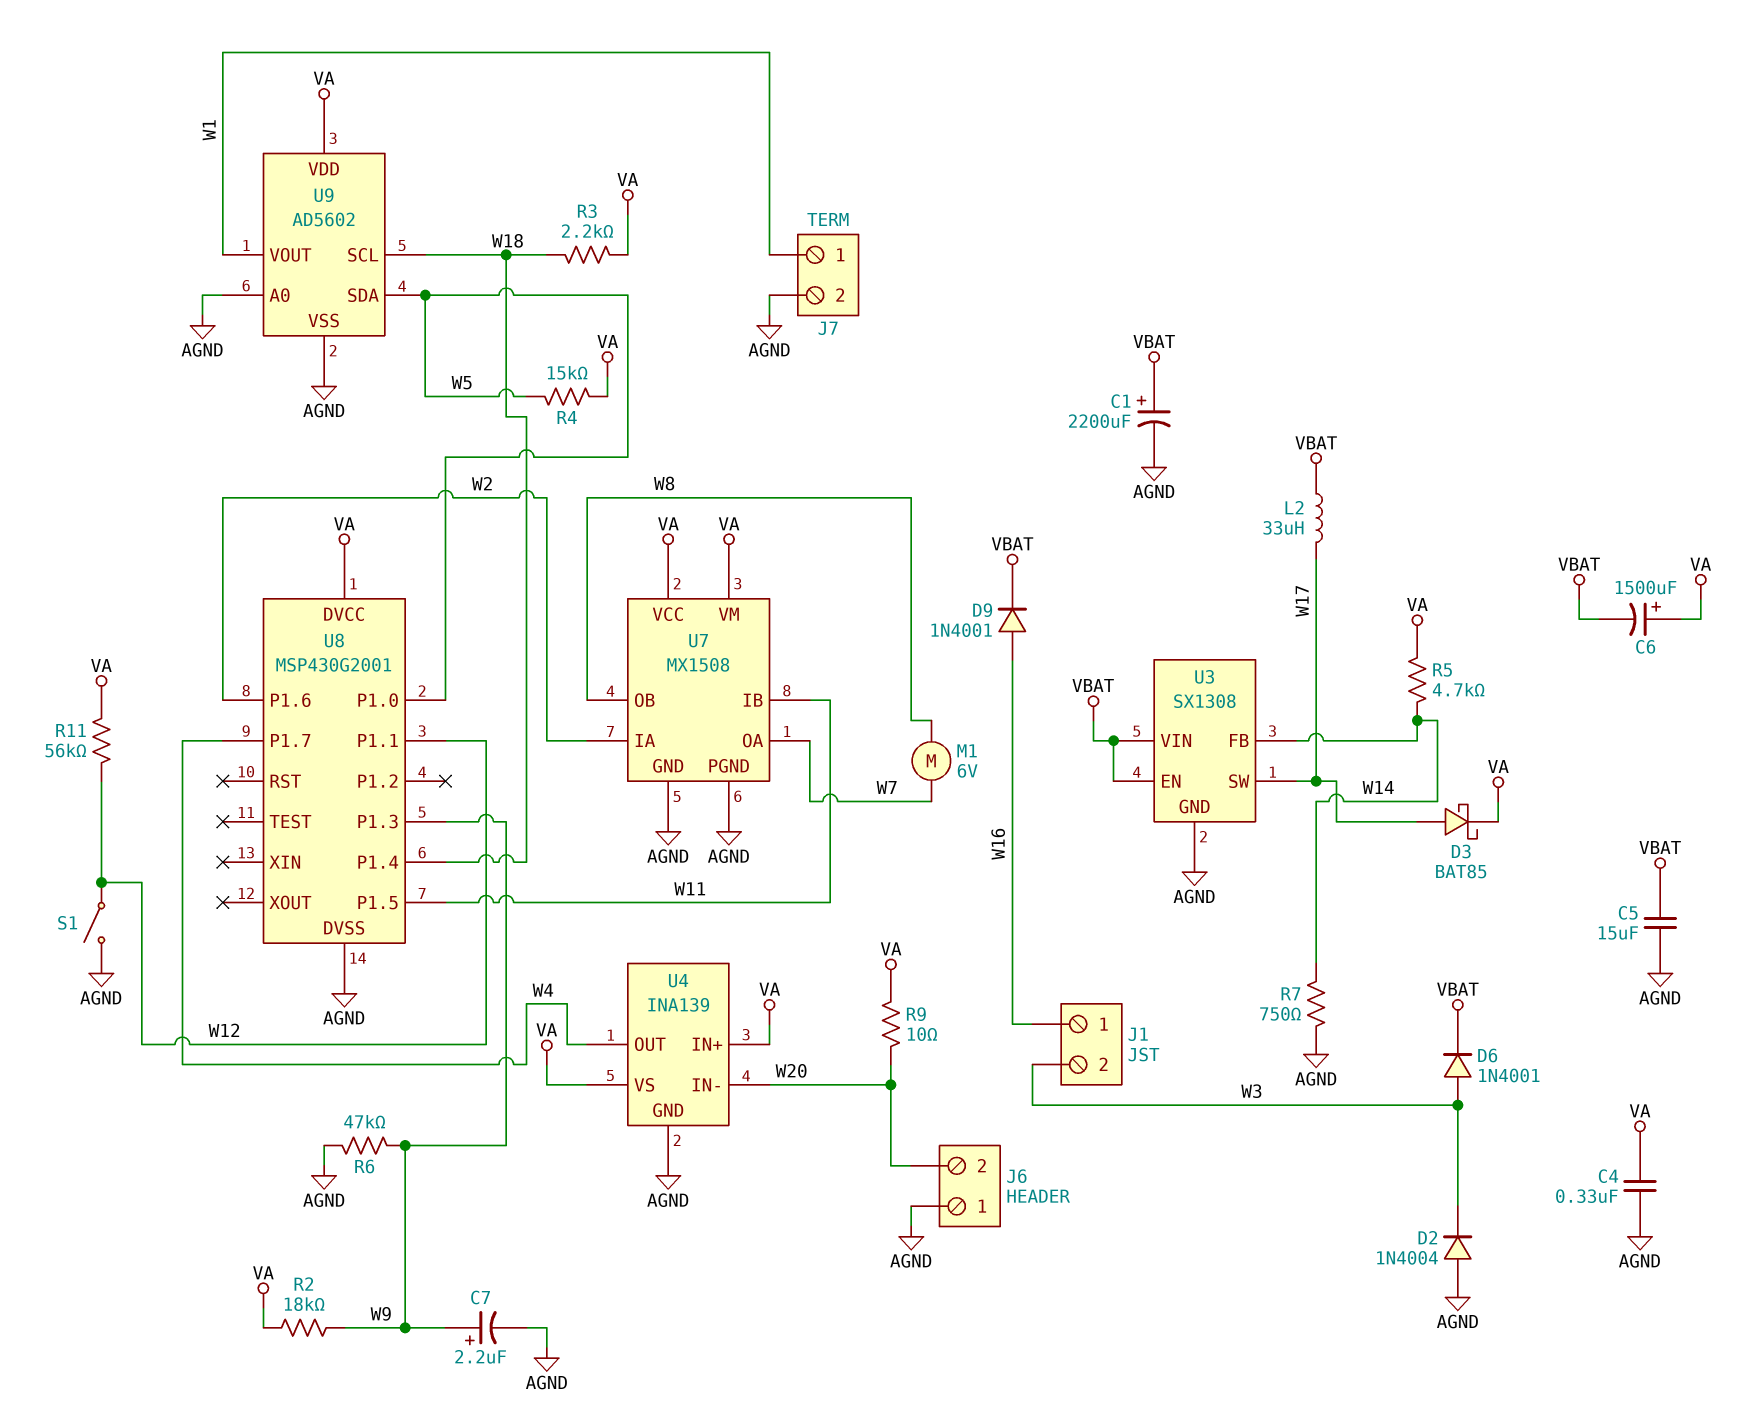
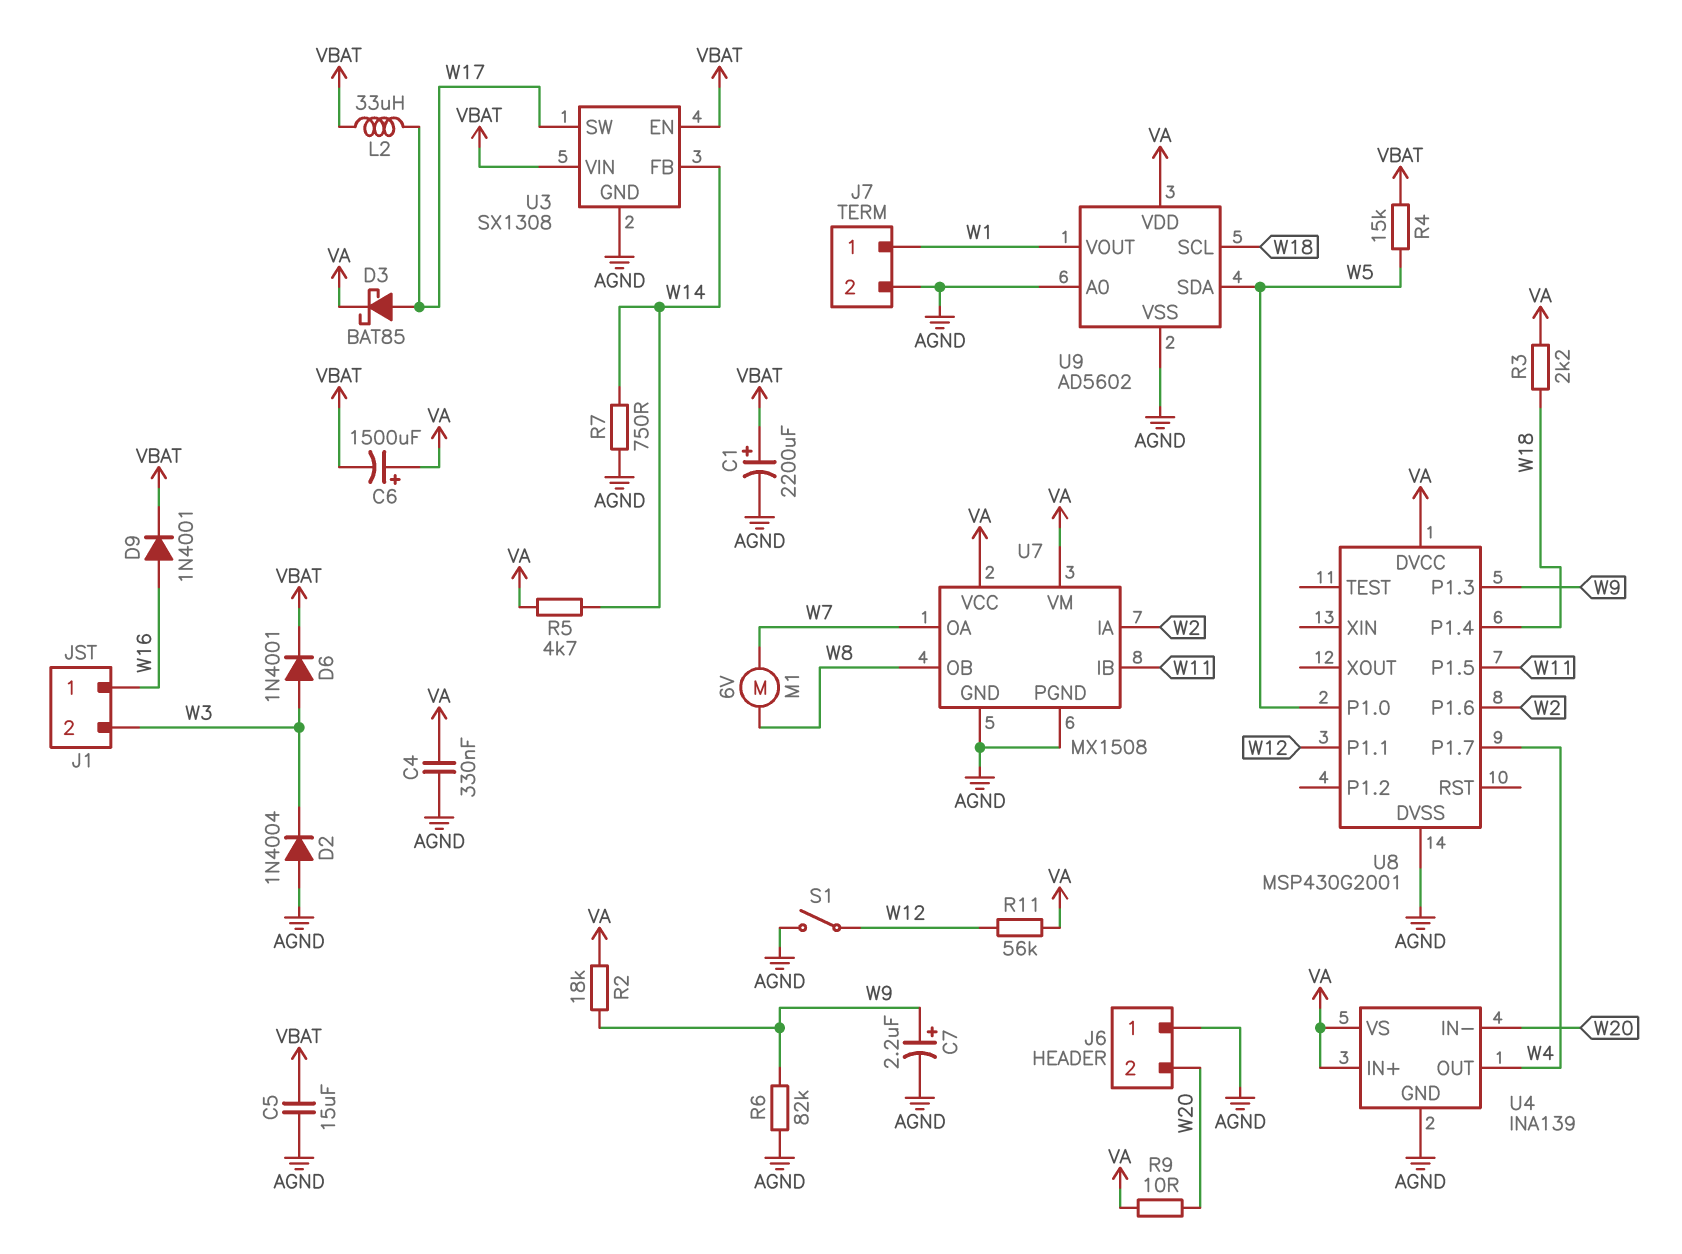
R4: 15k (VA, W5) -> 15k (VBAT, W5)
R6: 47k (AGND, W9) -> 82k (AGND, W9)

